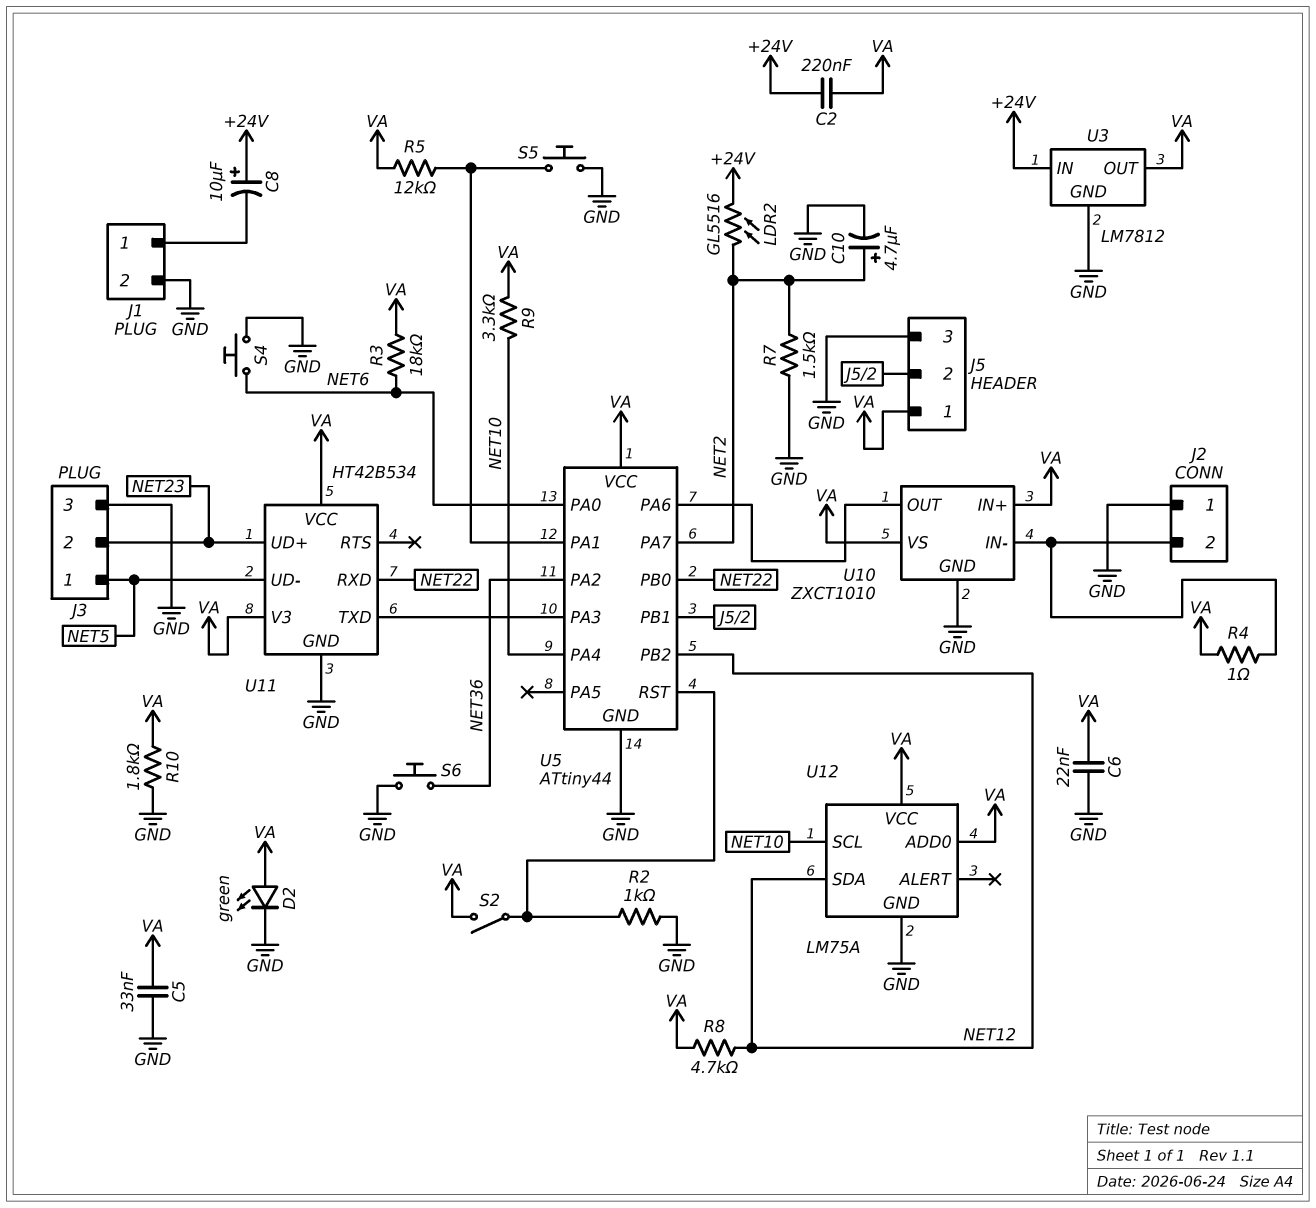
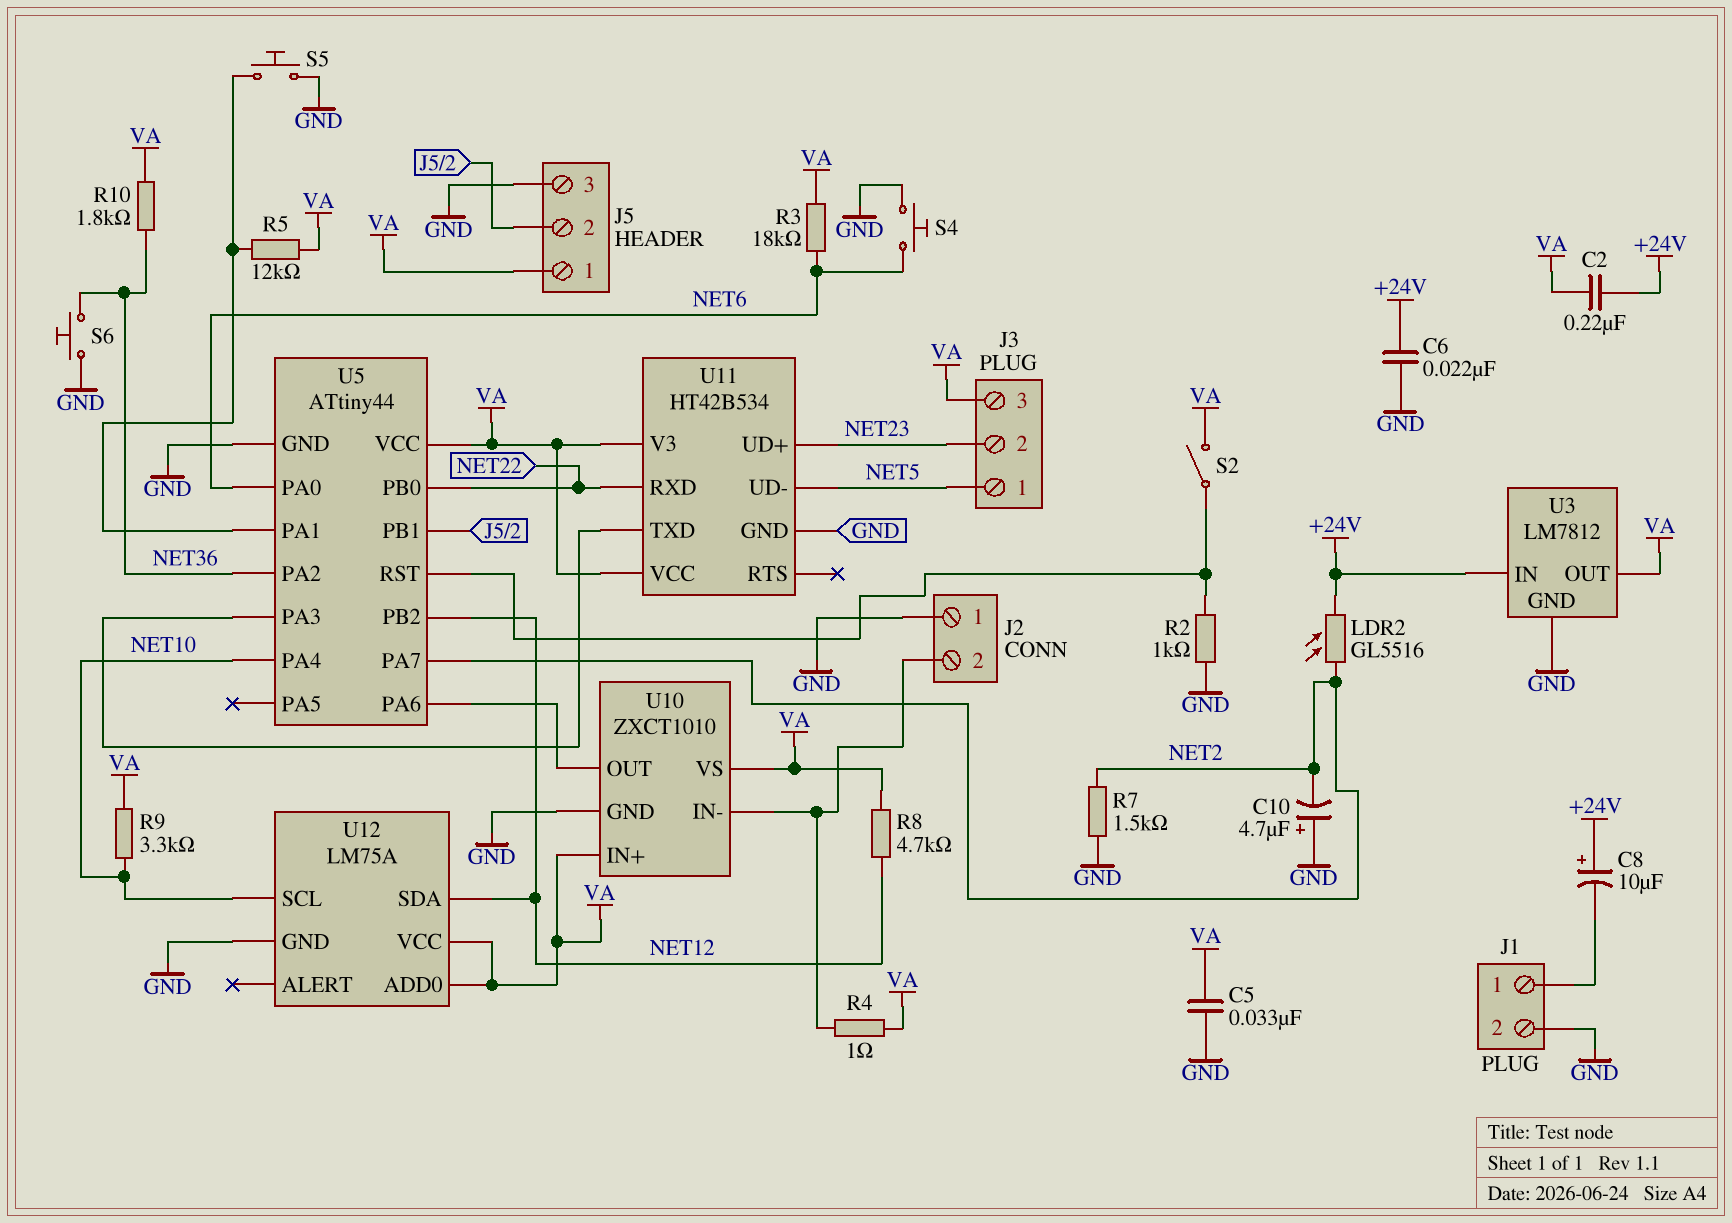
C6: 22nF (GND, VA) -> 22nF (+24V, GND)
C10: 4.7uF (plus NET2, minus GND) -> 4.7uF (plus GND, minus NET2)
D2: LED green (A VA, K GND) -> none
J3 pin 3: GND -> VA
R10: 1.8k (GND, VA) -> 1.8k (NET36, VA)

